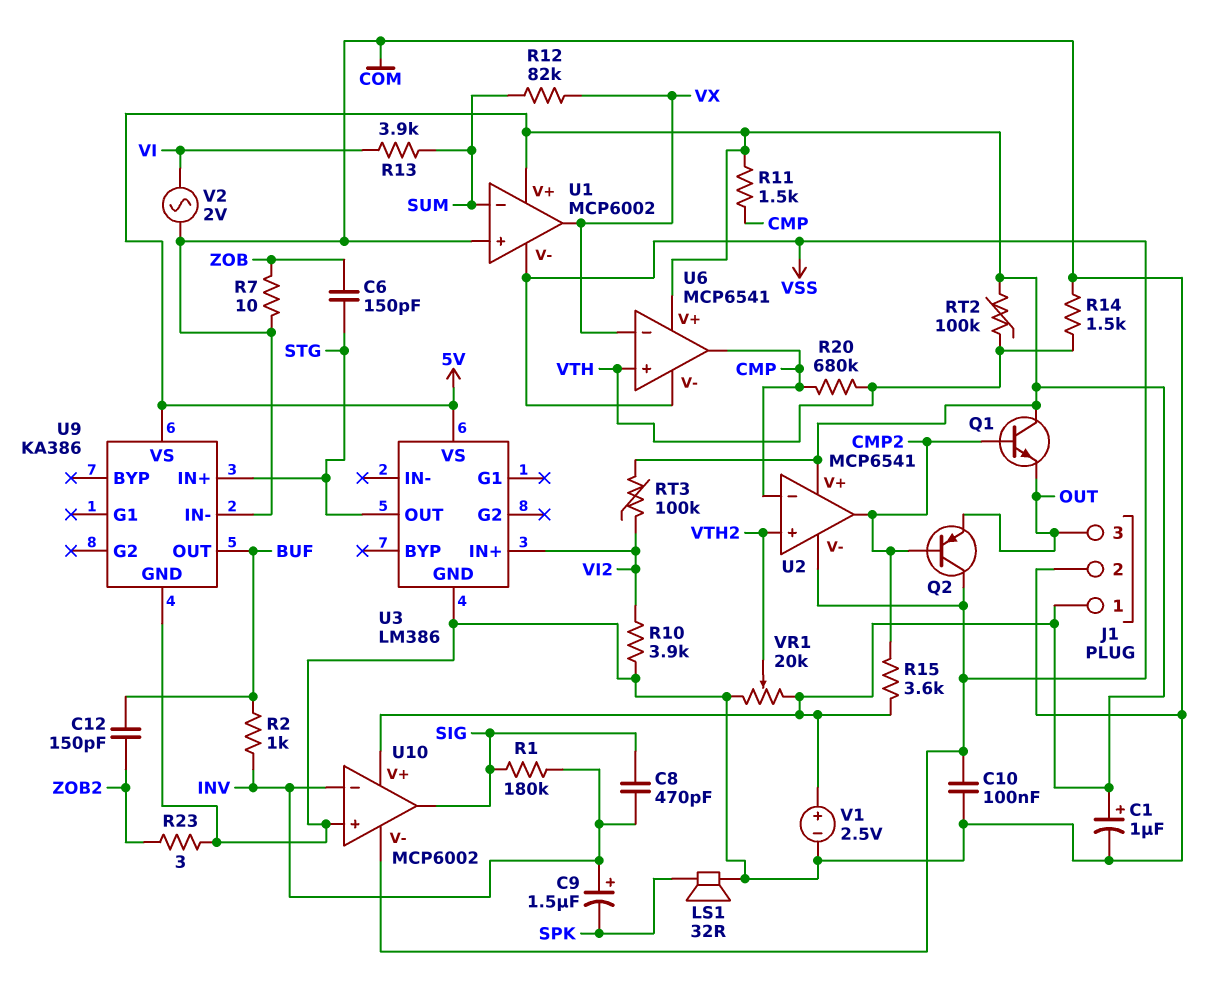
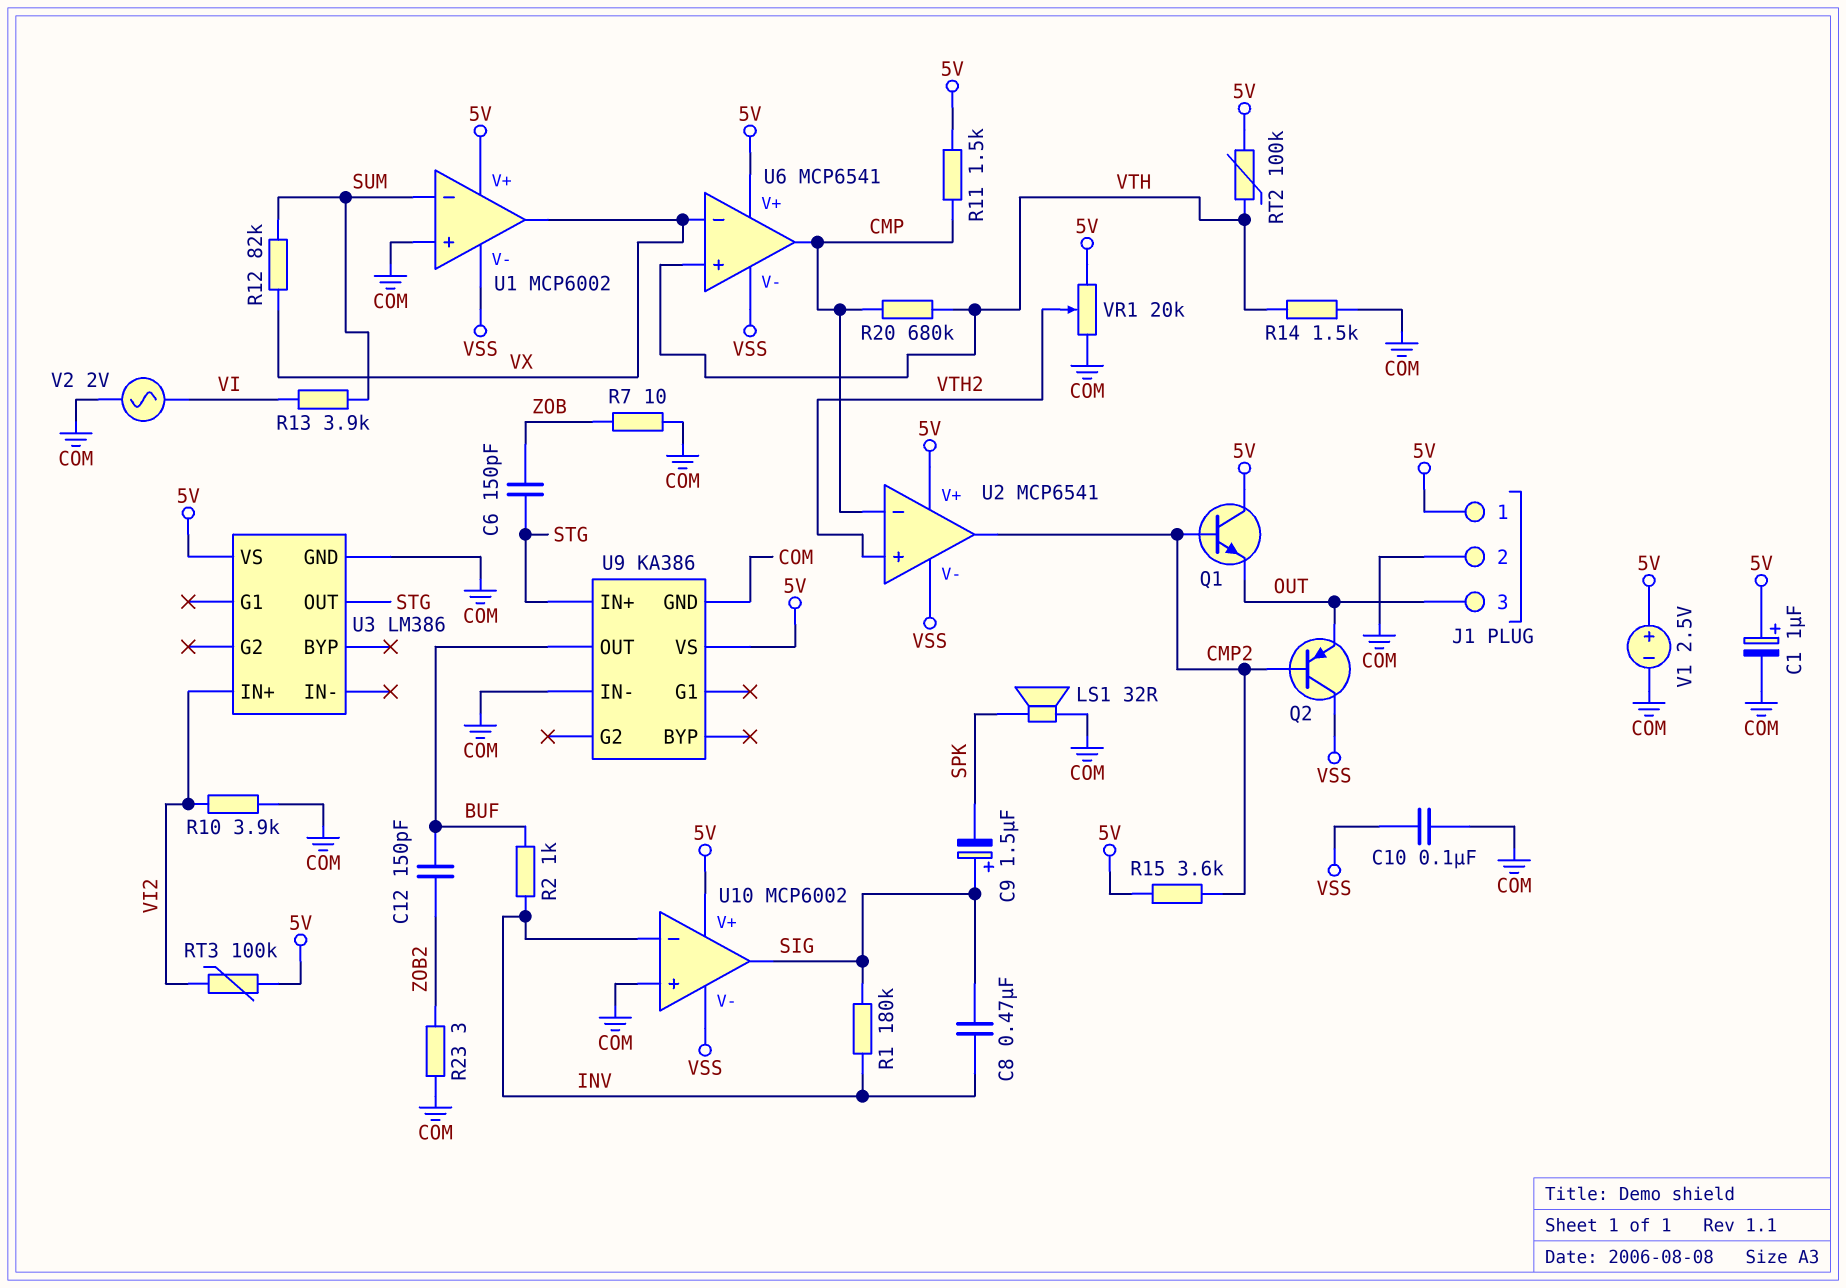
C8: 470pF (INV, SIG) -> 470nF (INV, SIG)
C9: 1.5uF (plus INV, minus SPK) -> 1.5uF (plus SIG, minus SPK)

